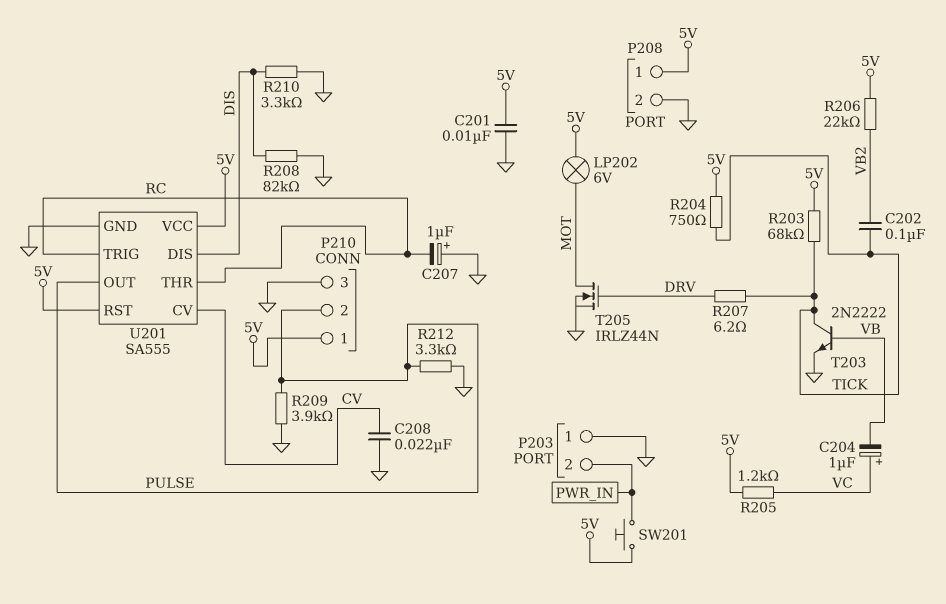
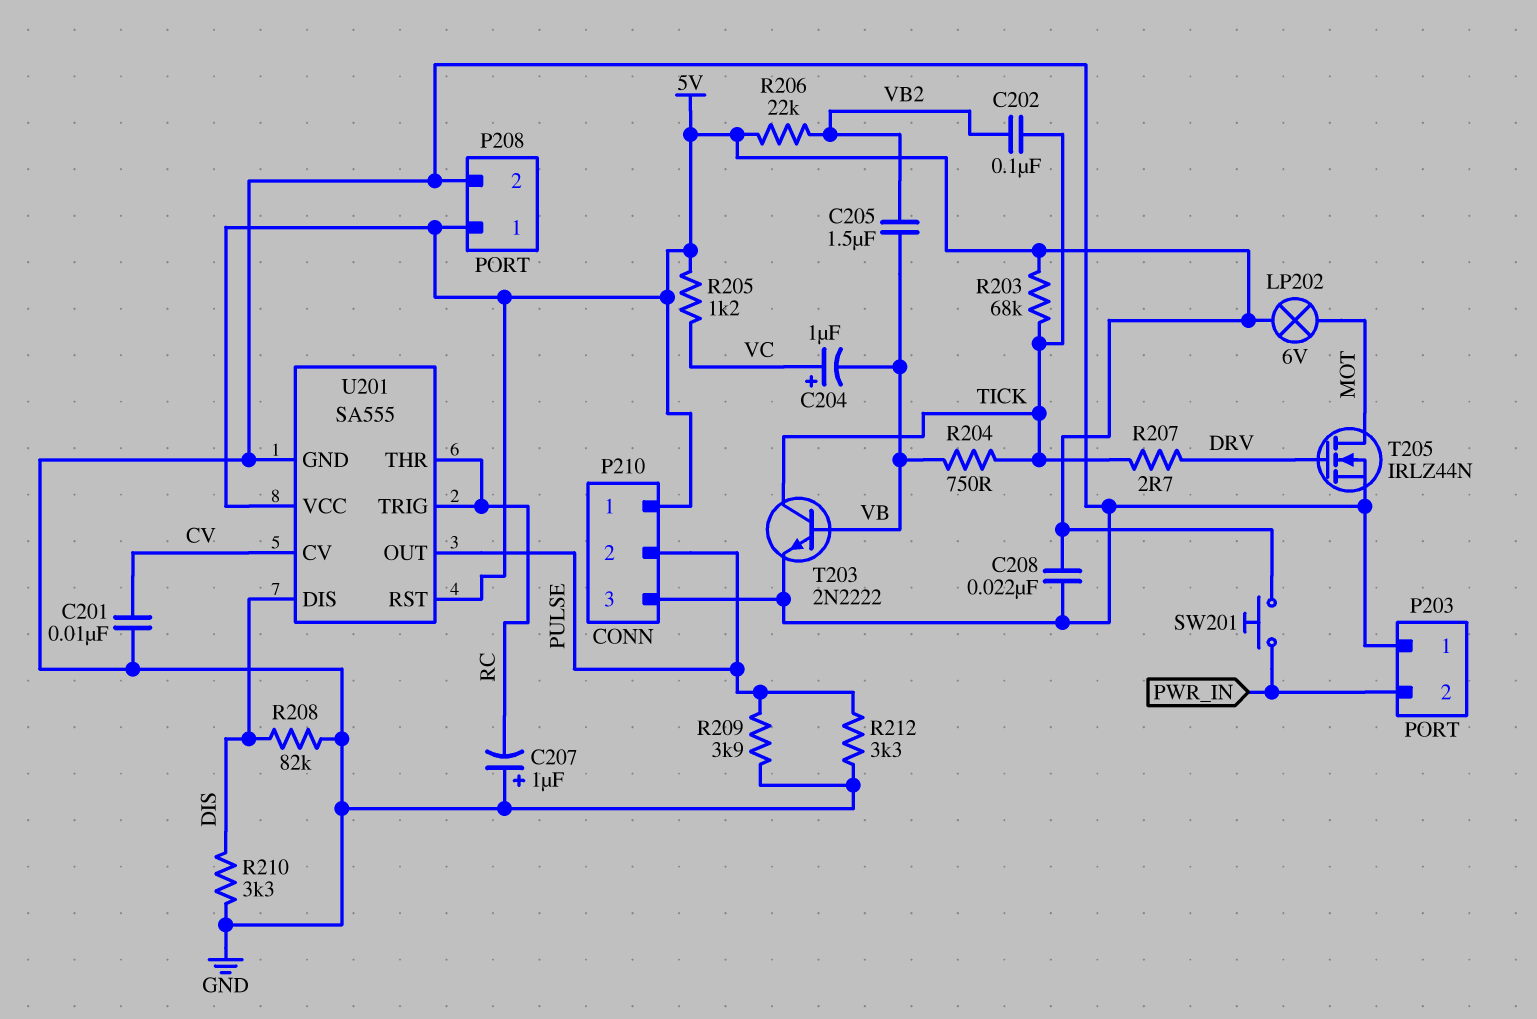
C201: 10nF (5V, GND) -> 10nF (CV, GND)
C205: none -> 1.5uF (VB, VB2)
C208: 22nF (CV, GND) -> 22nF (5V, GND)
R204: 750 (5V, TICK) -> 750 (TICK, VB)
R207: 6.2 (DRV, TICK) -> 2.7 (DRV, TICK)

